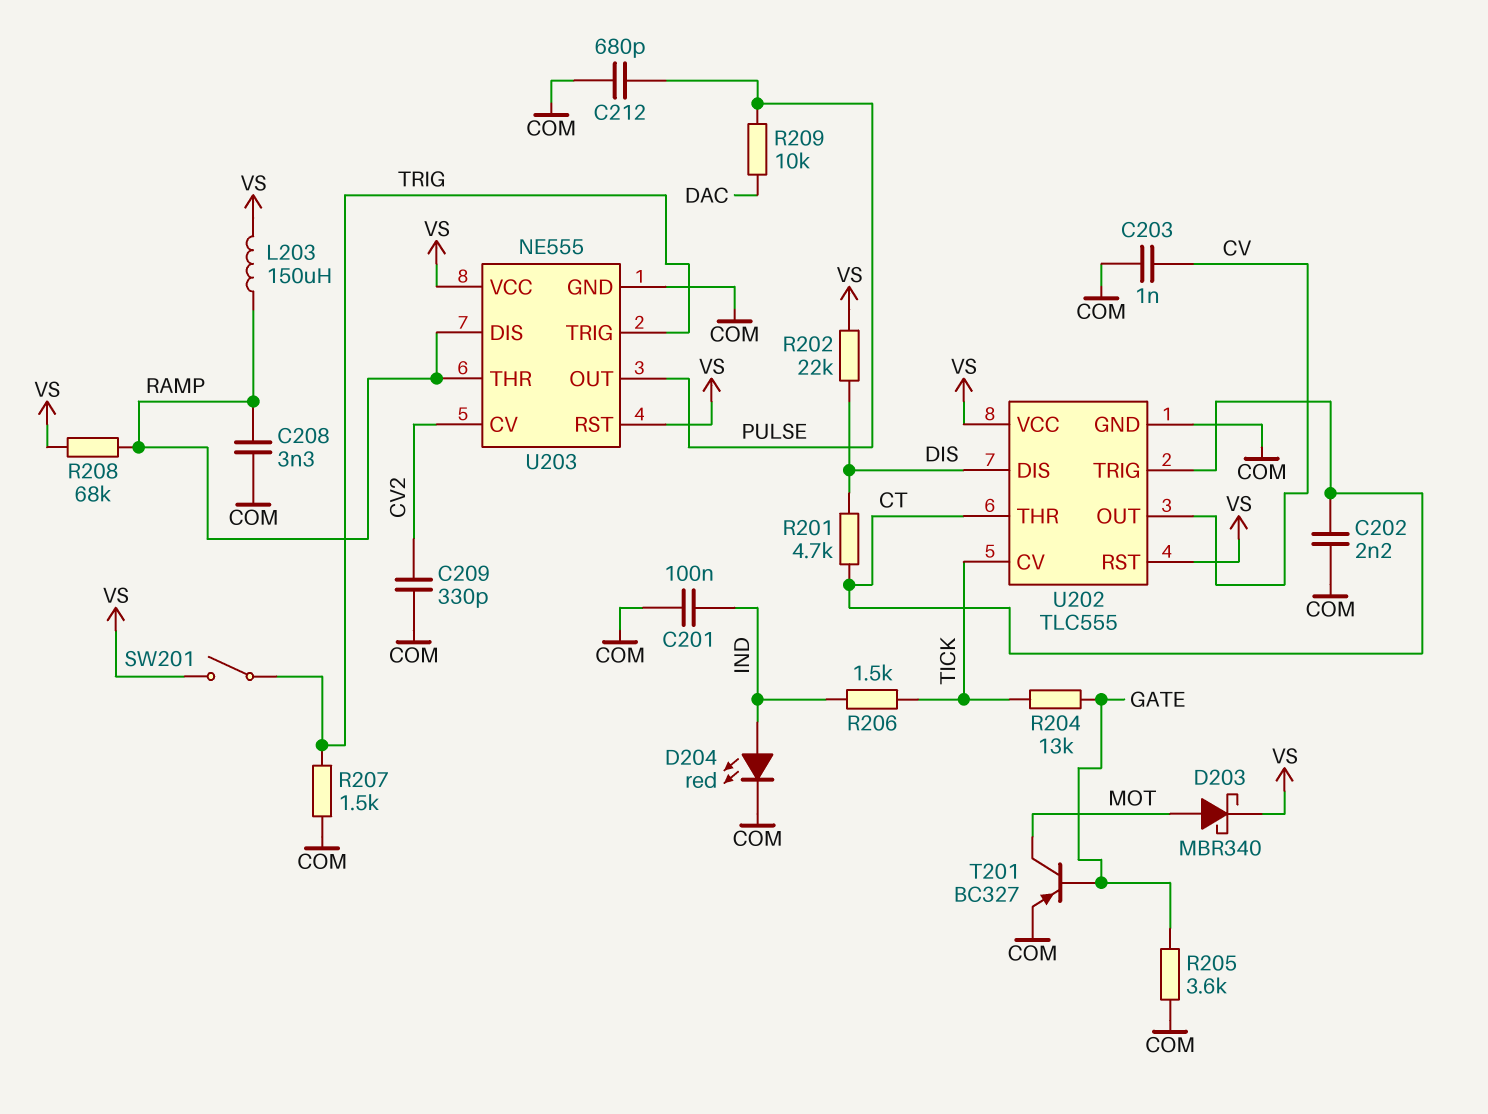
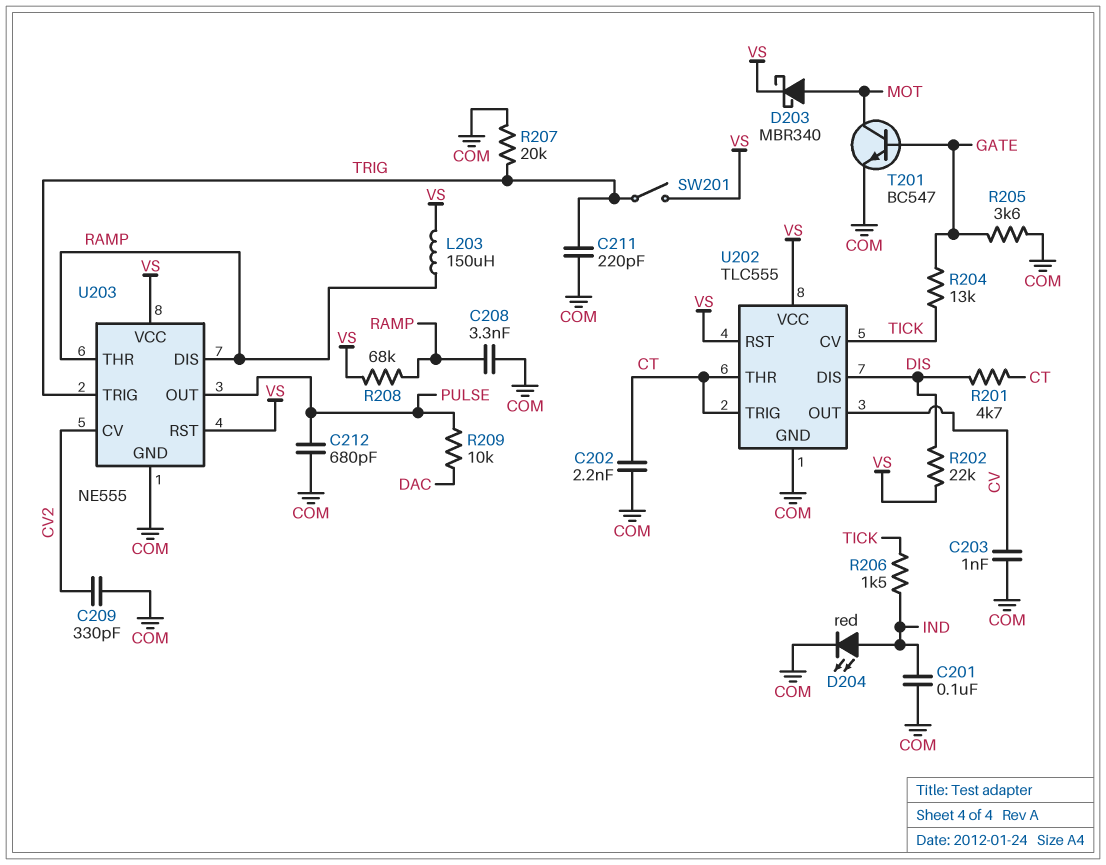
C211: none -> 220pF (COM, TRIG)
R207: 1.5k (COM, TRIG) -> 20k (COM, TRIG)
T201: PNP BC327 (B GATE, C MOT, E COM) -> NPN BC547 (B GATE, C MOT, E COM)

